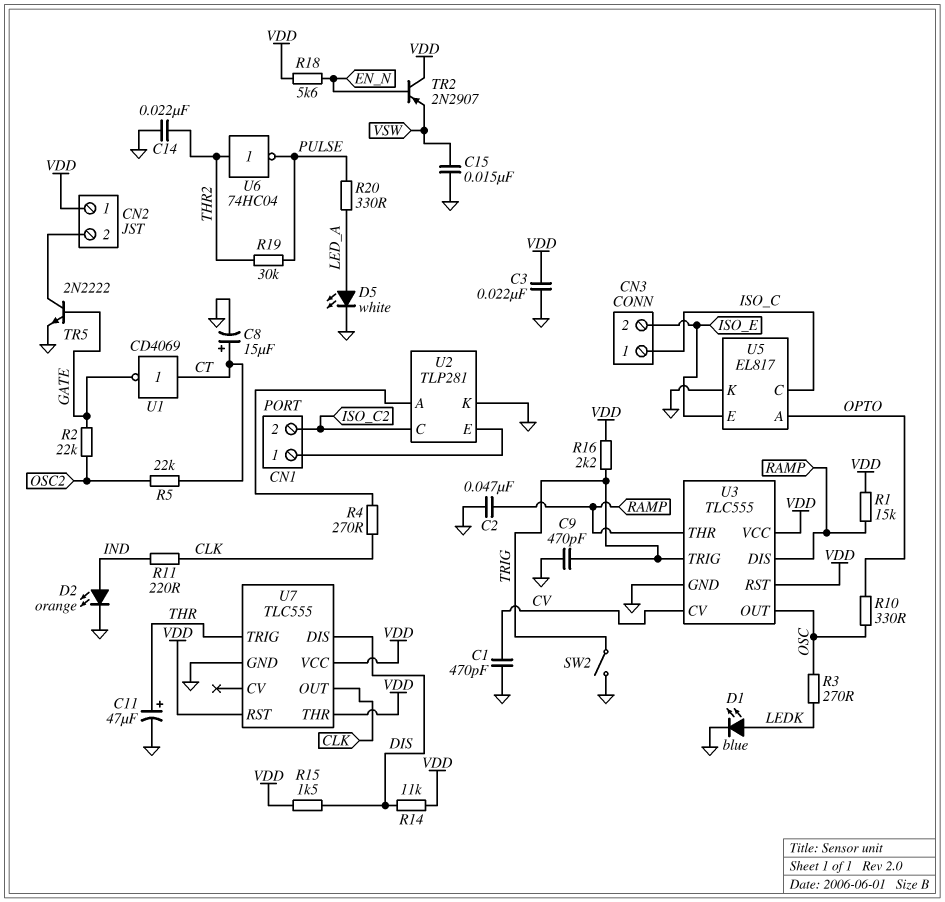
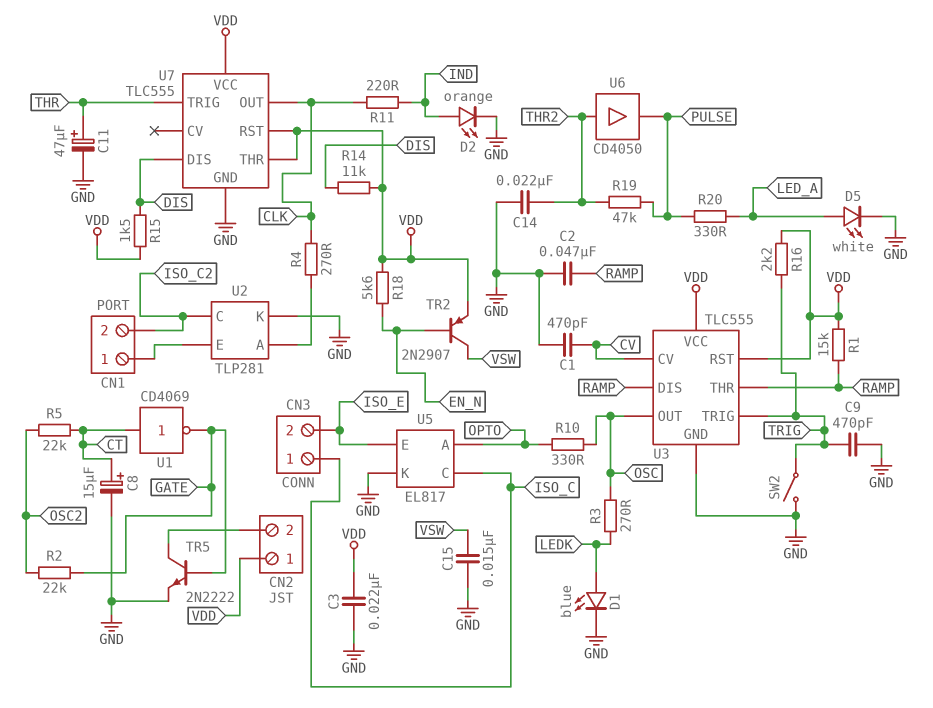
R19: 30k (PULSE, THR2) -> 47k (PULSE, THR2)
TR2: PNP 2N2907 (B EN_N, C VDD, E VSW) -> PNP 2N2907 (B EN_N, C VSW, E VDD)
U6: NOT 74HC04 (in THR2, out PULSE) -> buffer CD4050 (in THR2, out PULSE)

